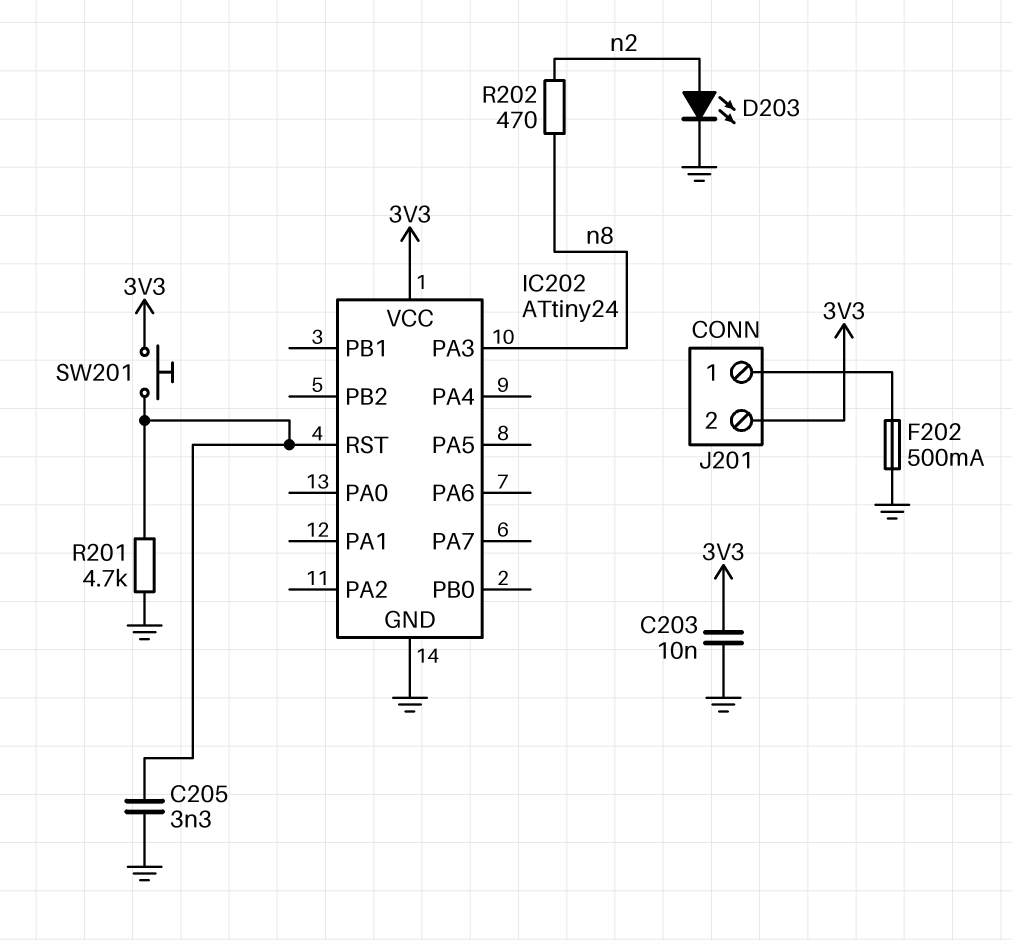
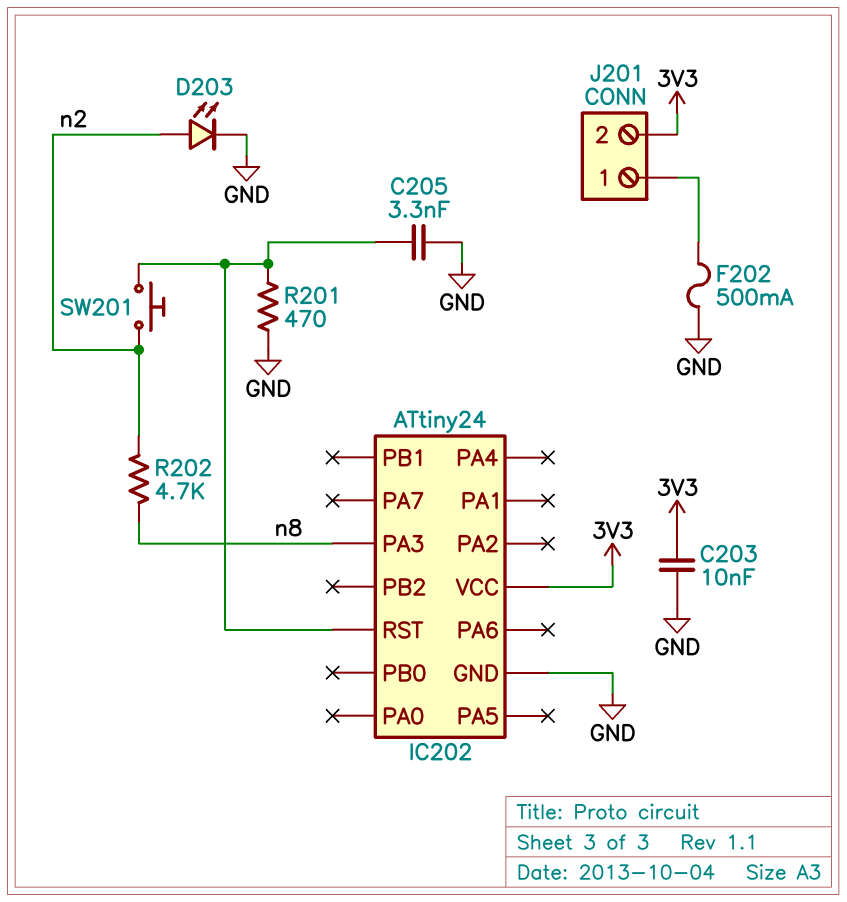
R201: 4.7k (GND, IC202/RST) -> 470 (GND, IC202/RST)
R202: 470 (n2, n8) -> 4.7k (n2, n8)
SW201: button (3V3, IC202/RST) -> button (IC202/RST, n2)

